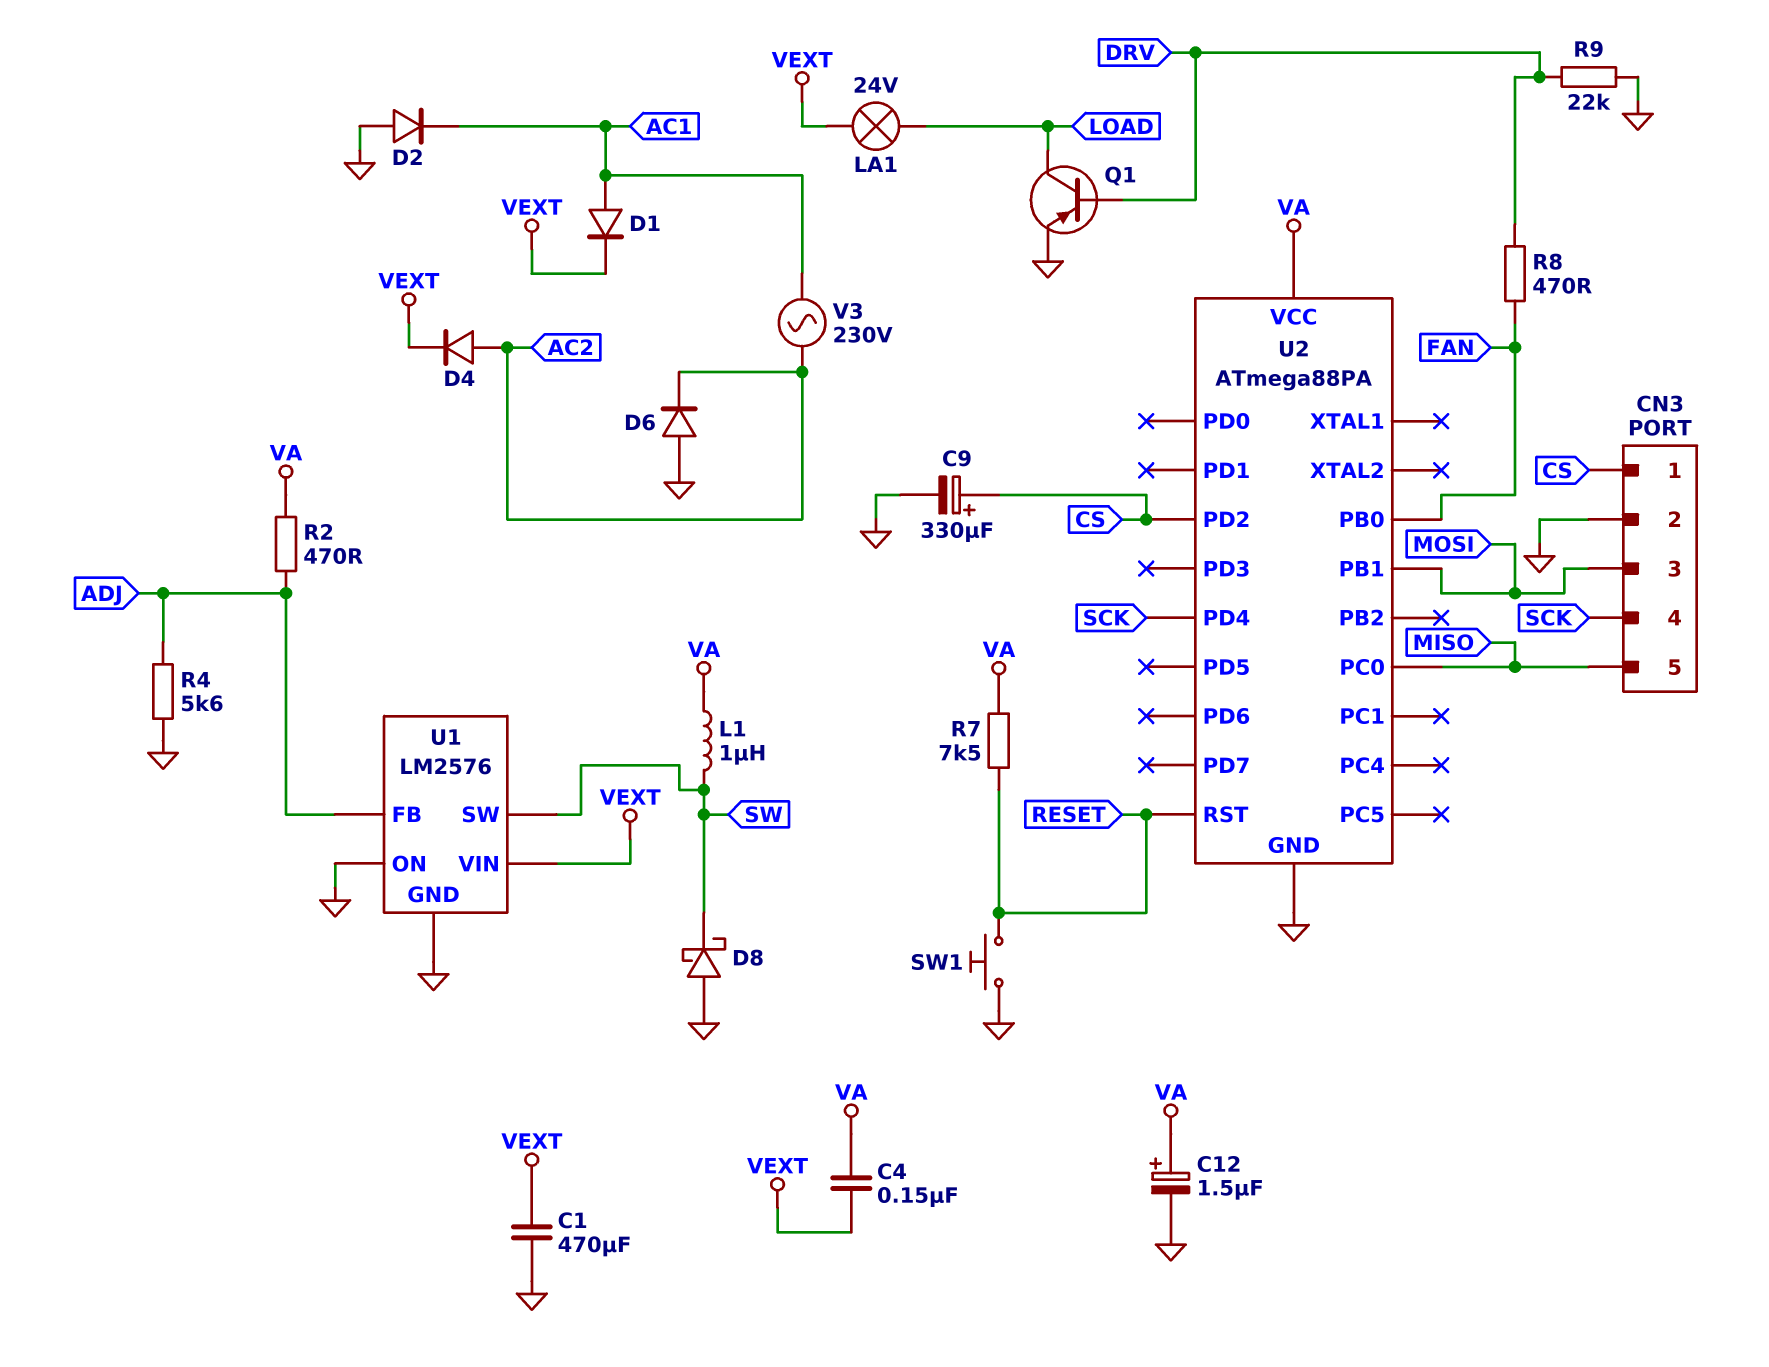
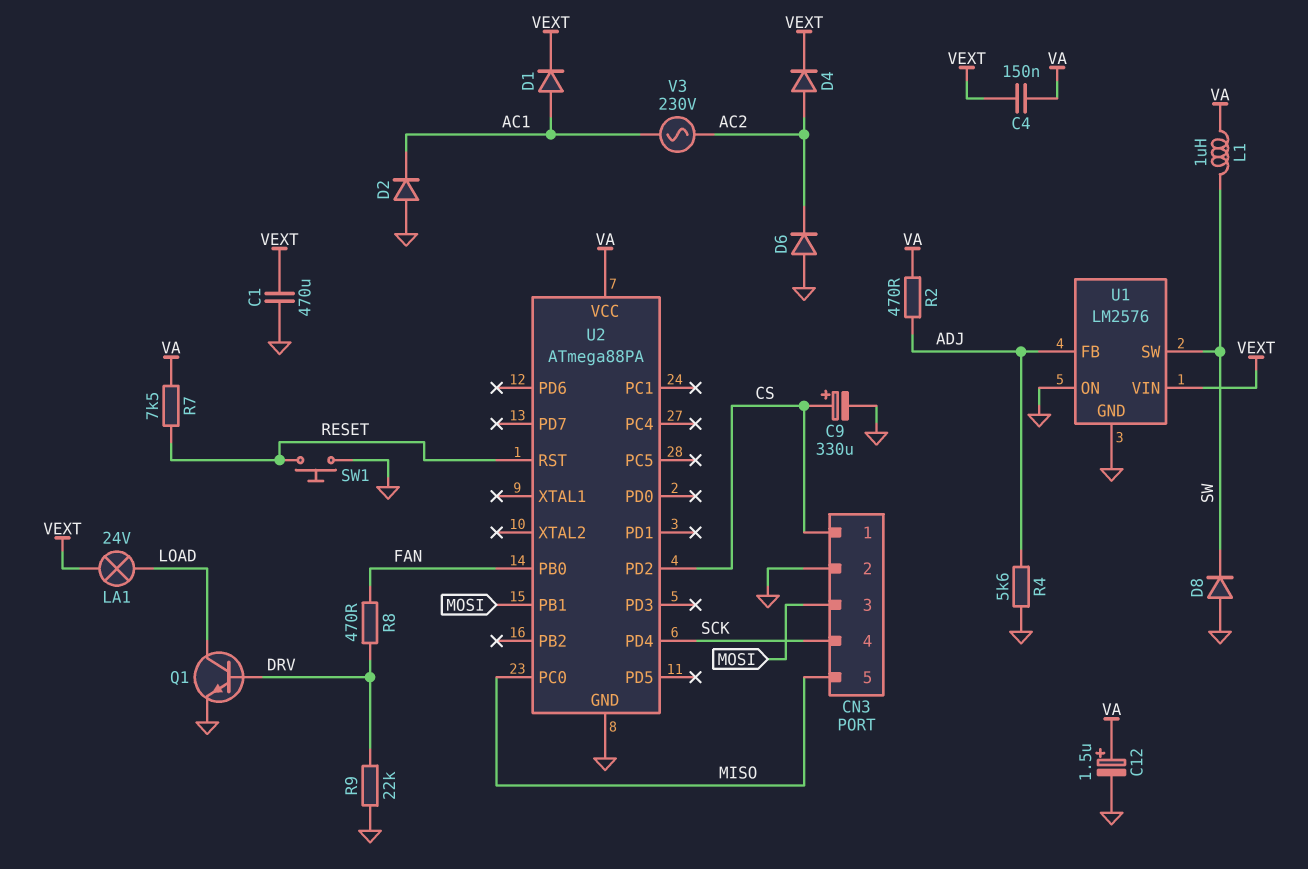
D8: schottky (A GND, K SW) -> diode (A GND, K SW)
Q1: PNP (B DRV, C LOAD, E GND) -> NPN (B DRV, C LOAD, E GND)

